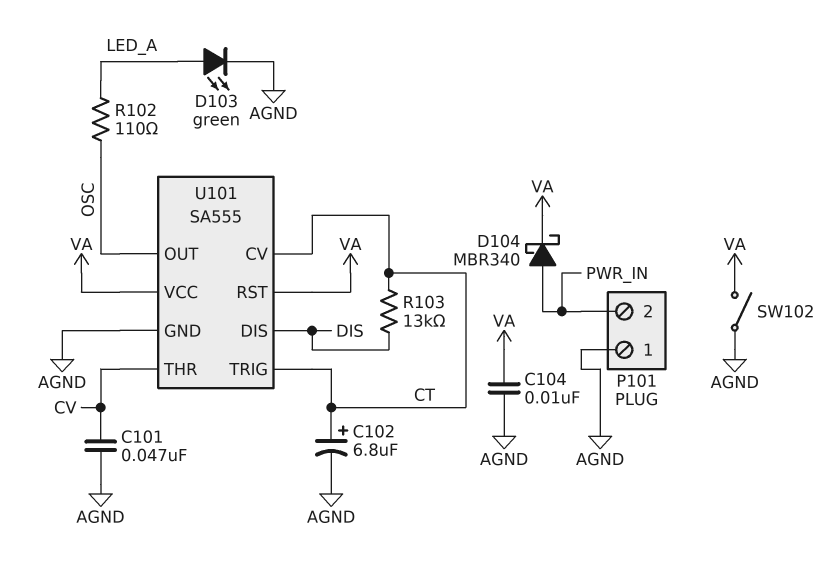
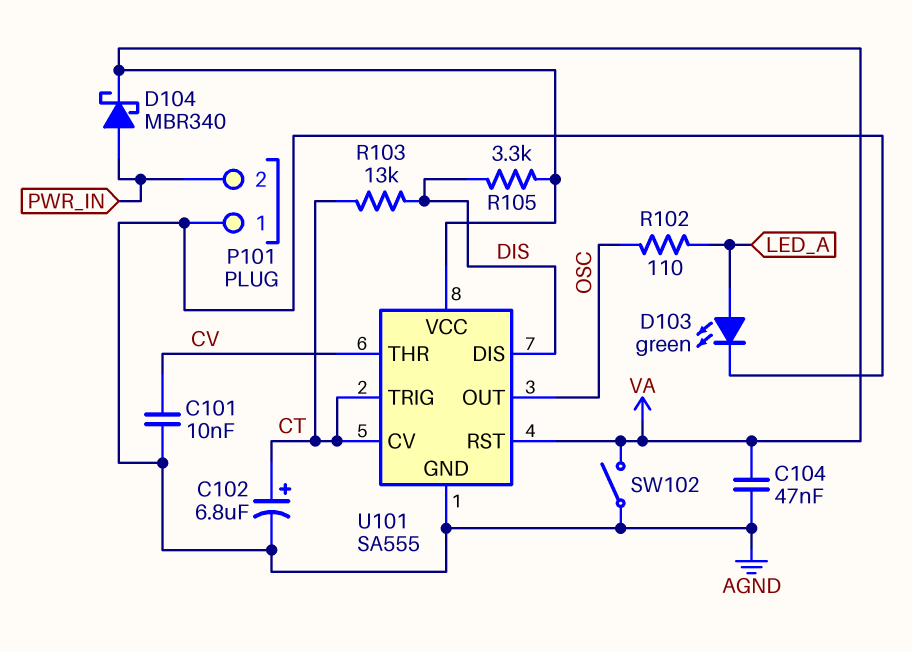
C101: 47nF (AGND, CV) -> 10nF (AGND, CV)
C104: 10nF (AGND, VA) -> 47nF (AGND, VA)
R105: none -> 3.3k (DIS, VA)

